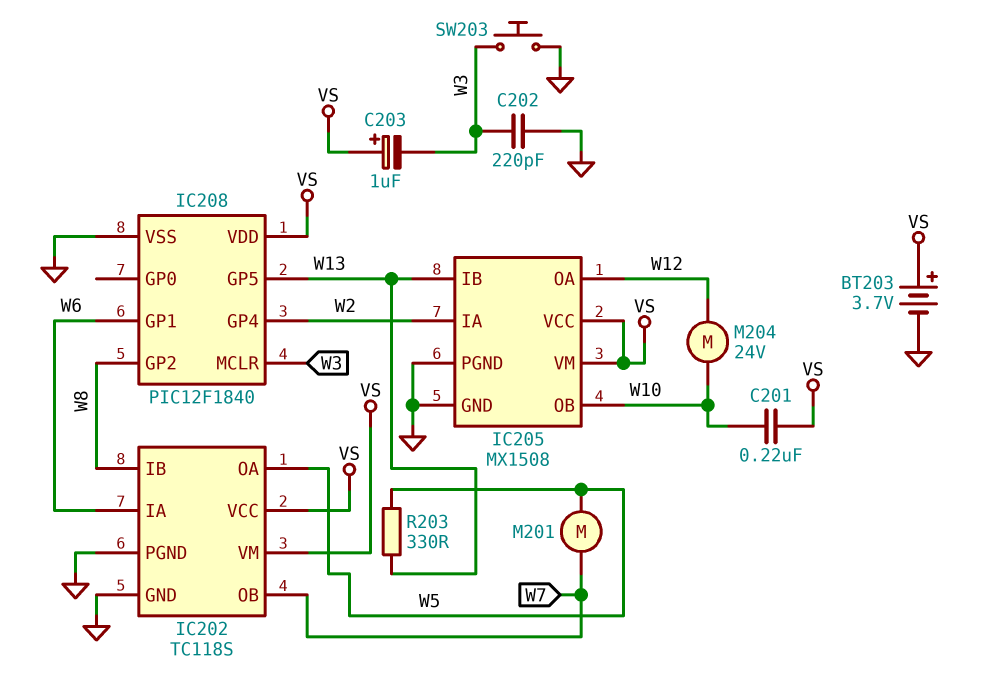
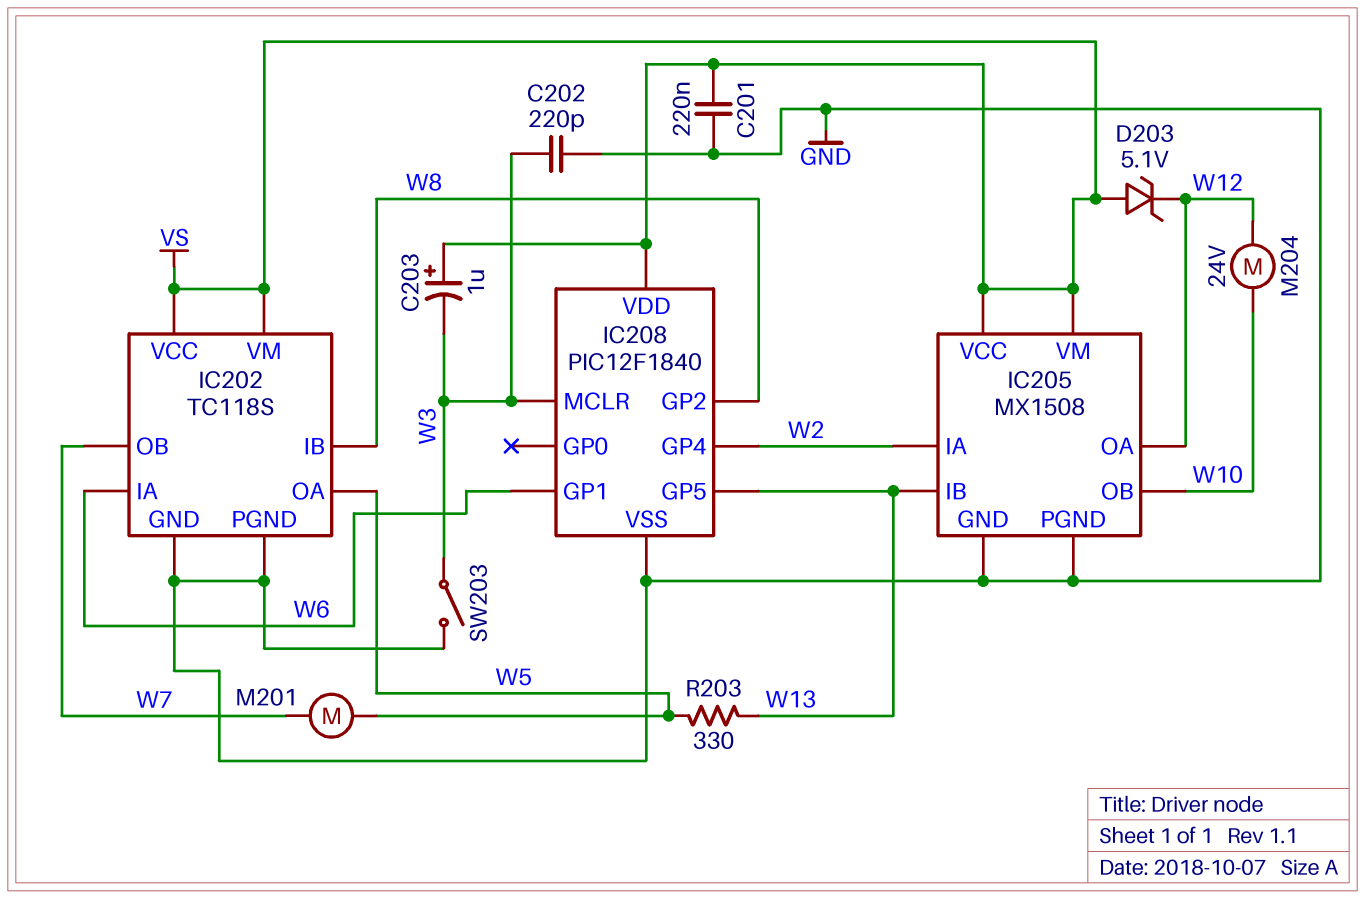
BT203: 3.7V (plus VS, minus GND) -> none
C201: 220nF (VS, W10) -> 220nF (GND, VS)
D203: none -> zener 5.1V (A VS, K W12)
SW203: button (GND, W3) -> switch (GND, W3)

